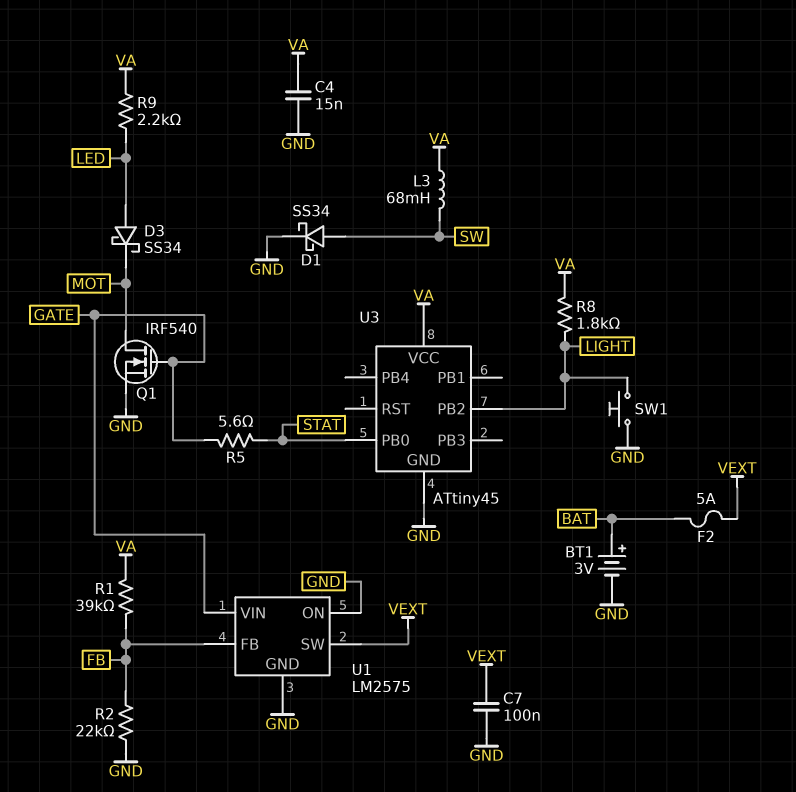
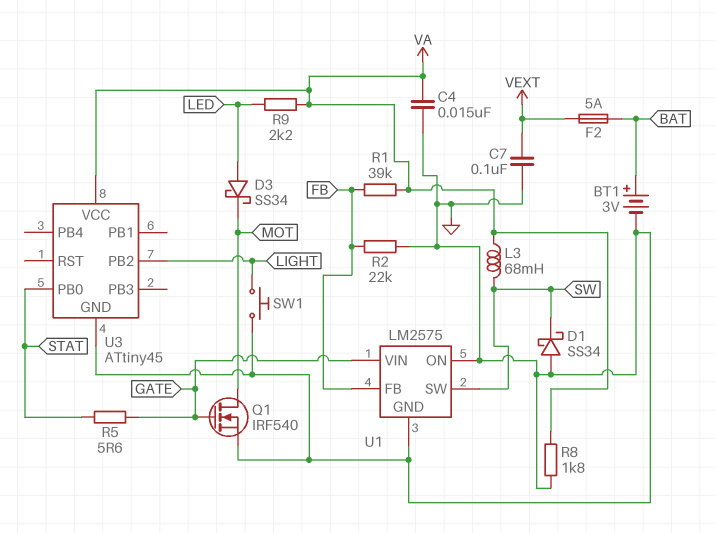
D1: schottky SS34 (A SW, K GND) -> schottky SS34 (A GND, K SW)
R8: 1.8k (LIGHT, VA) -> 1.8k (GND, VA)
U1 pin SW: VEXT -> SW

